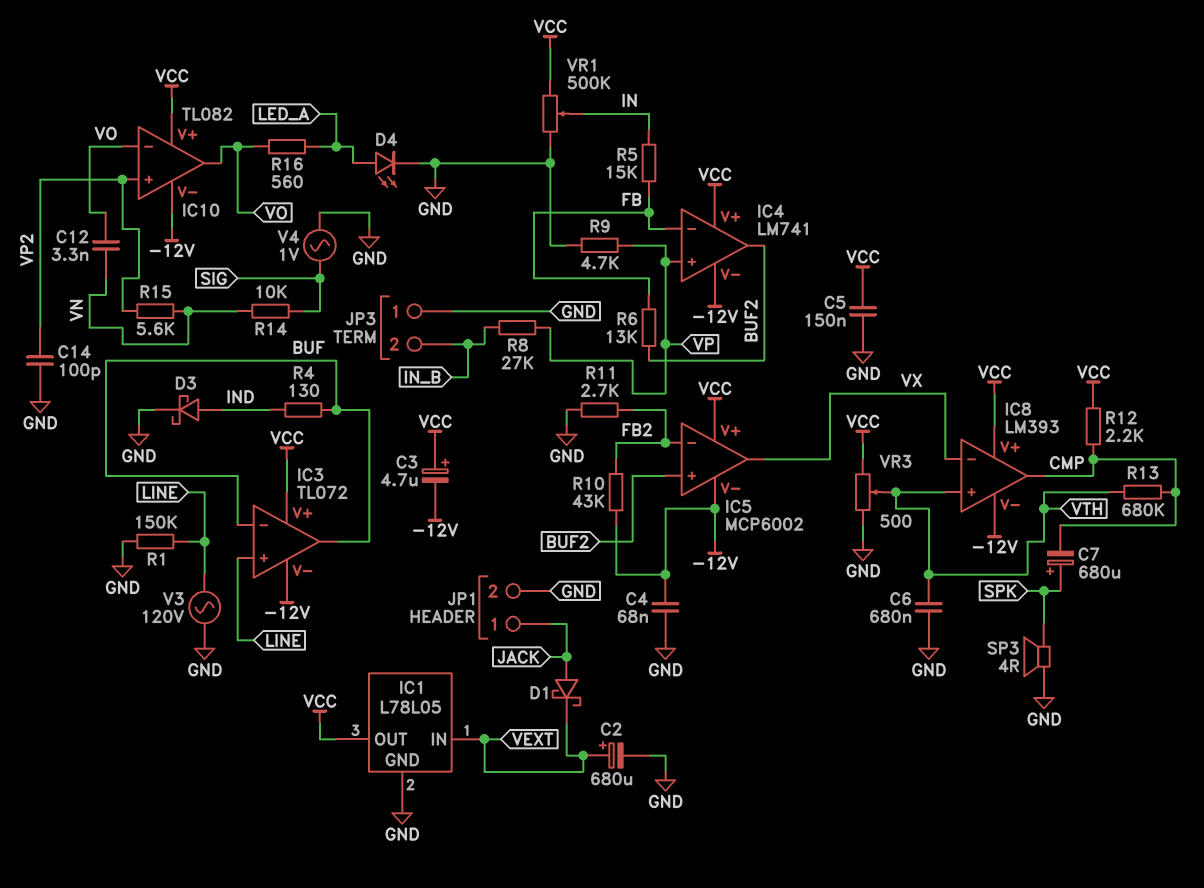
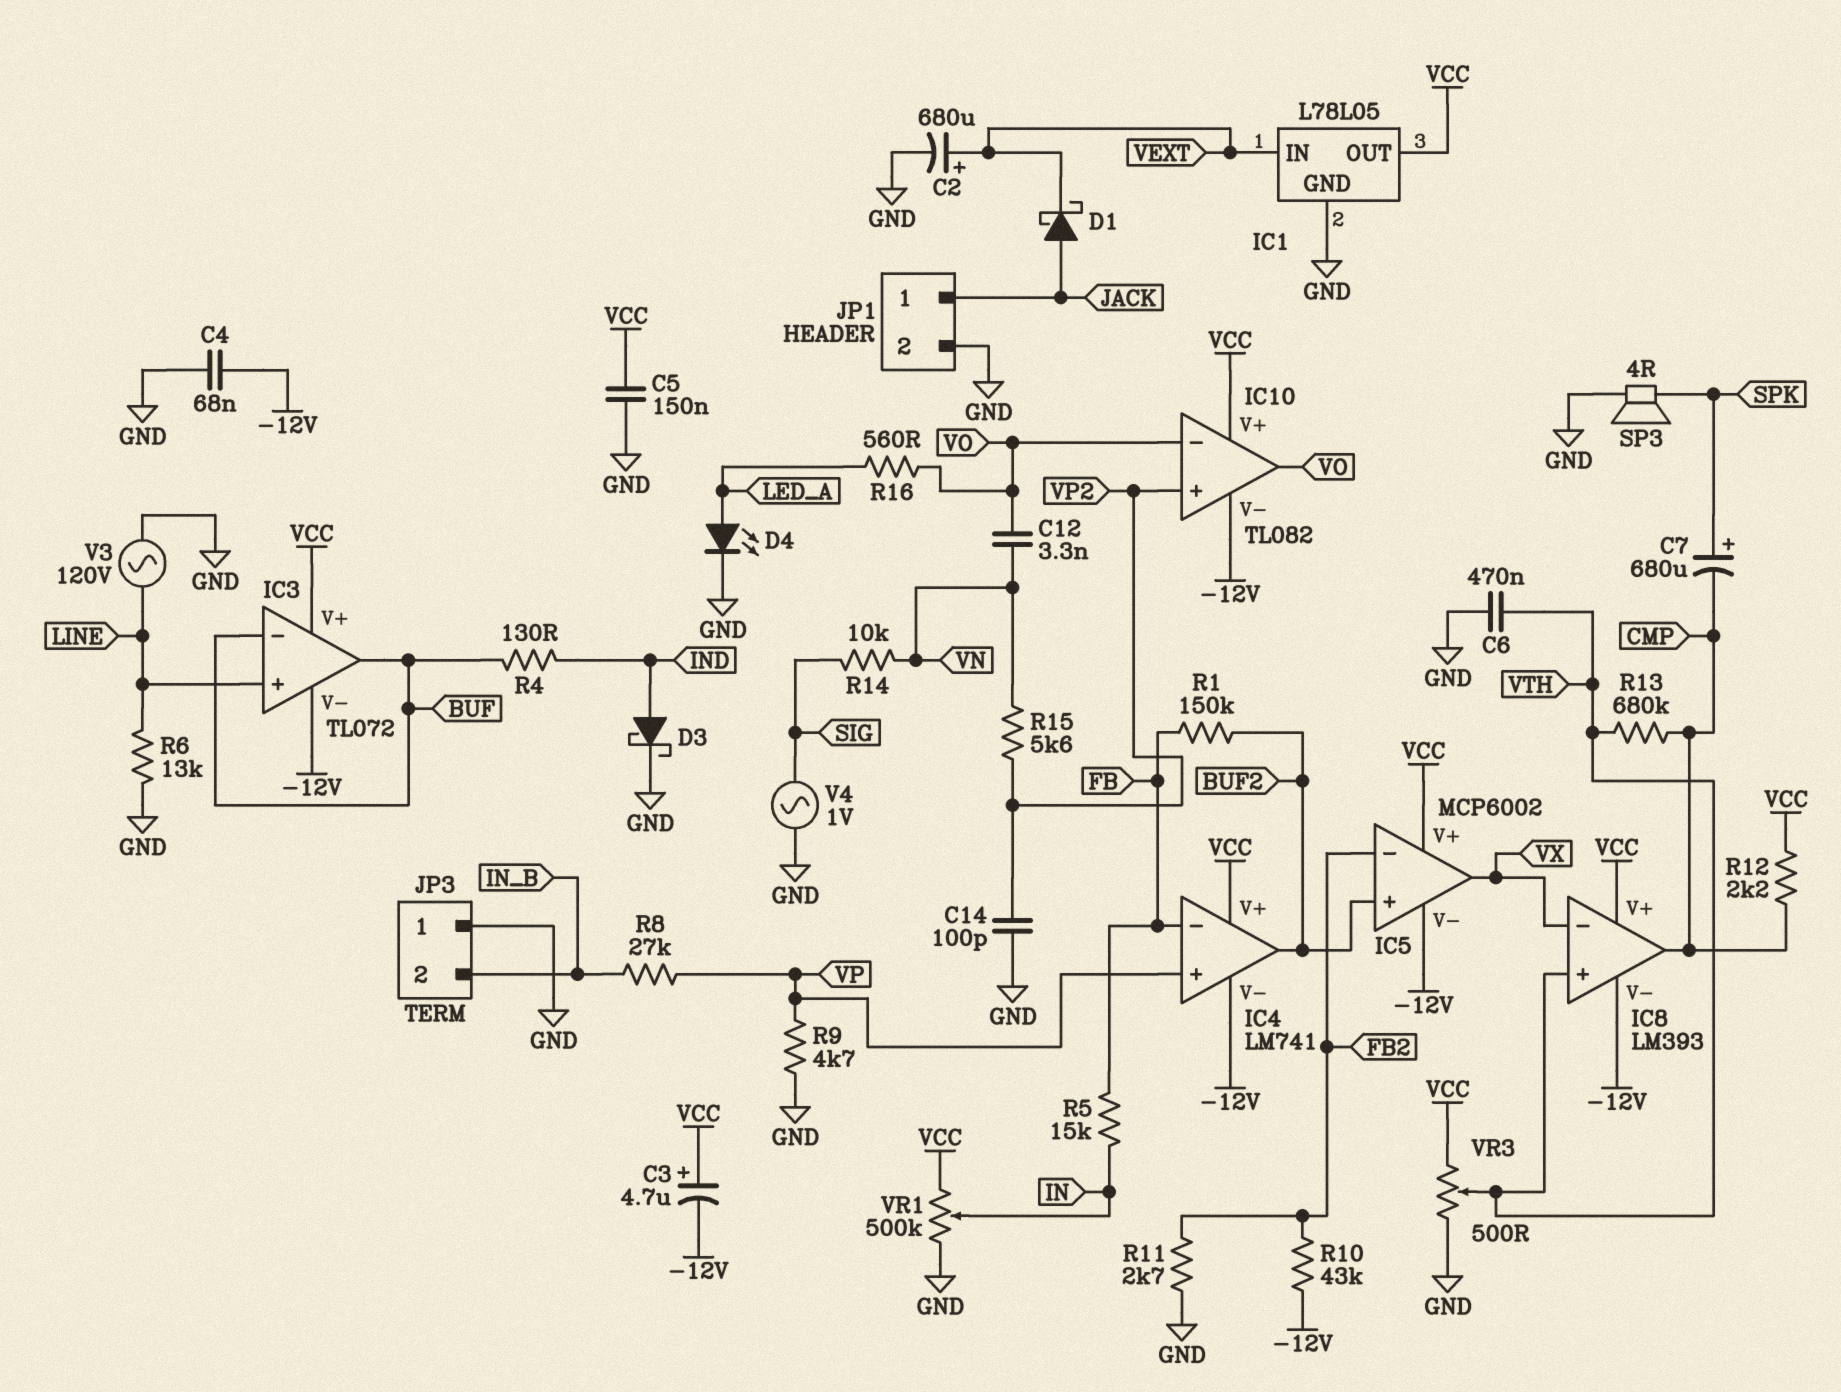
C6: 680nF (GND, VTH) -> 470nF (GND, VTH)
R1: 150k (GND, LINE) -> 150k (BUF2, FB)
R6: 13k (BUF2, FB) -> 13k (GND, LINE)

